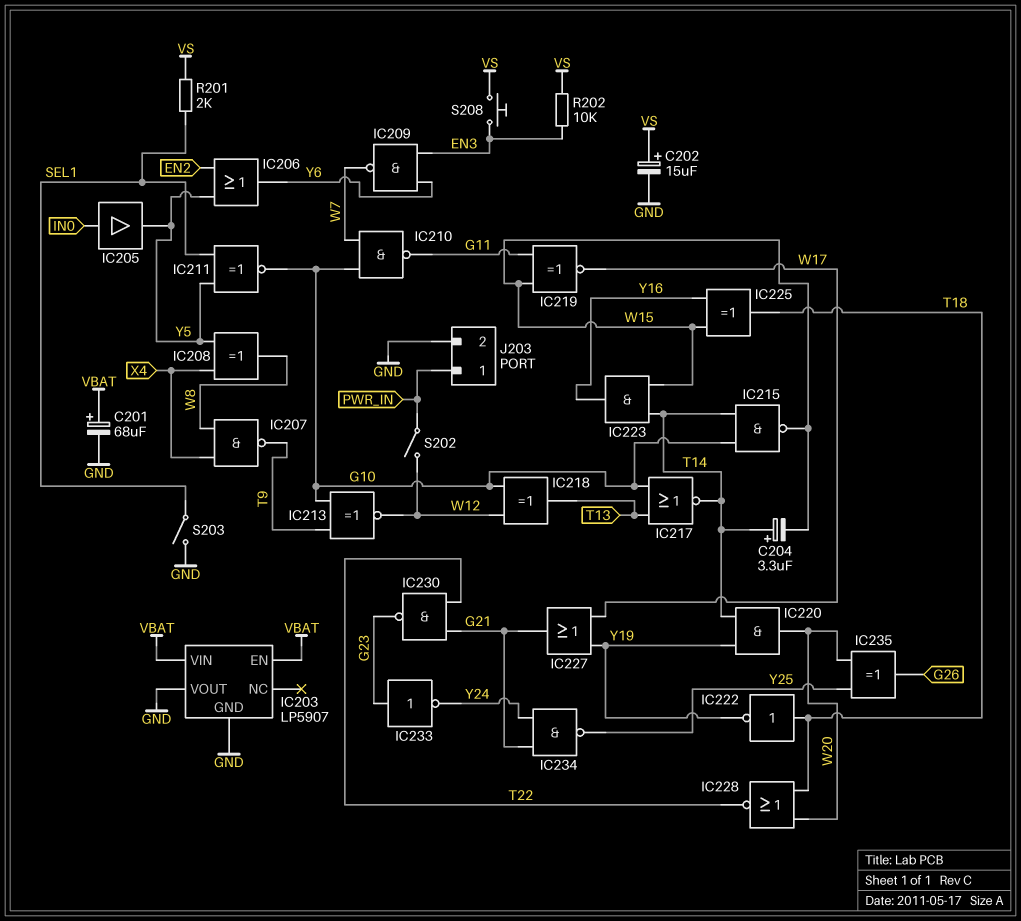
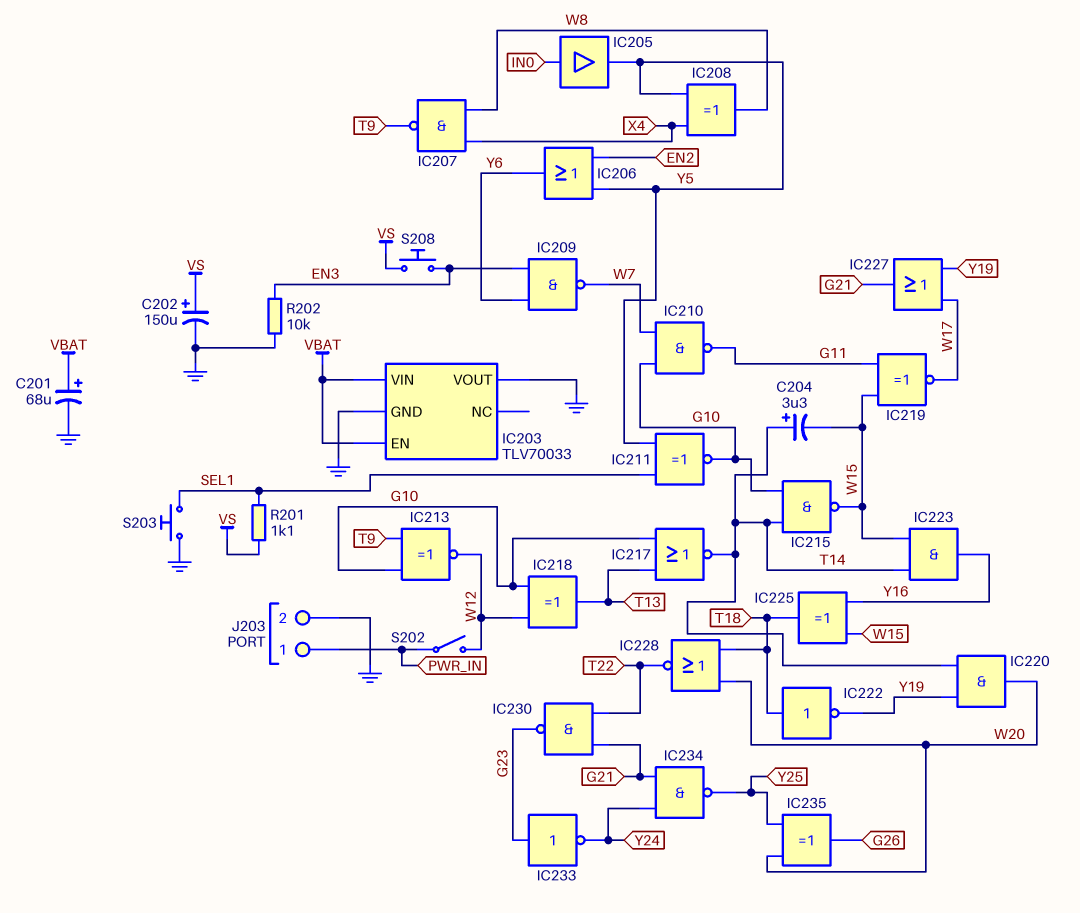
C202: 15uF (plus VS, minus GND) -> 150uF (plus VS, minus GND)
IC203: LP5907 -> TLV70033
R201: 2k (SEL1, VS) -> 1.1k (SEL1, VS)
R202: 10k (EN3, VS) -> 10k (EN3, GND)
S203: switch (GND, SEL1) -> button (GND, SEL1)

